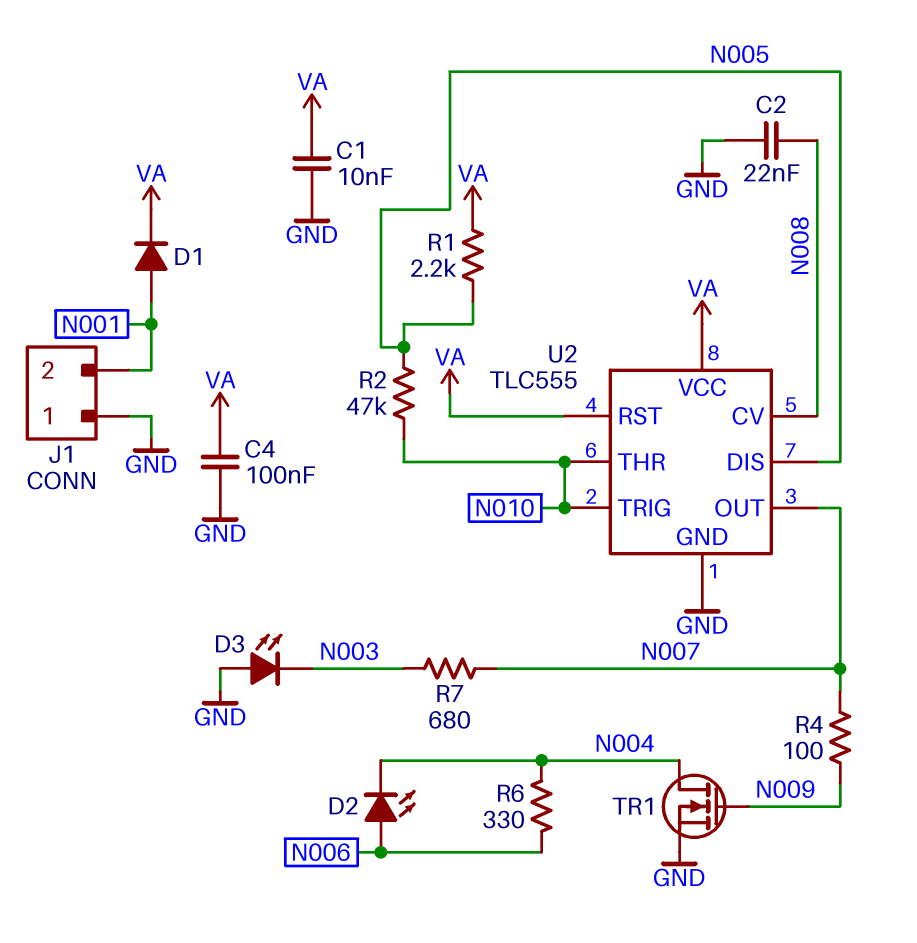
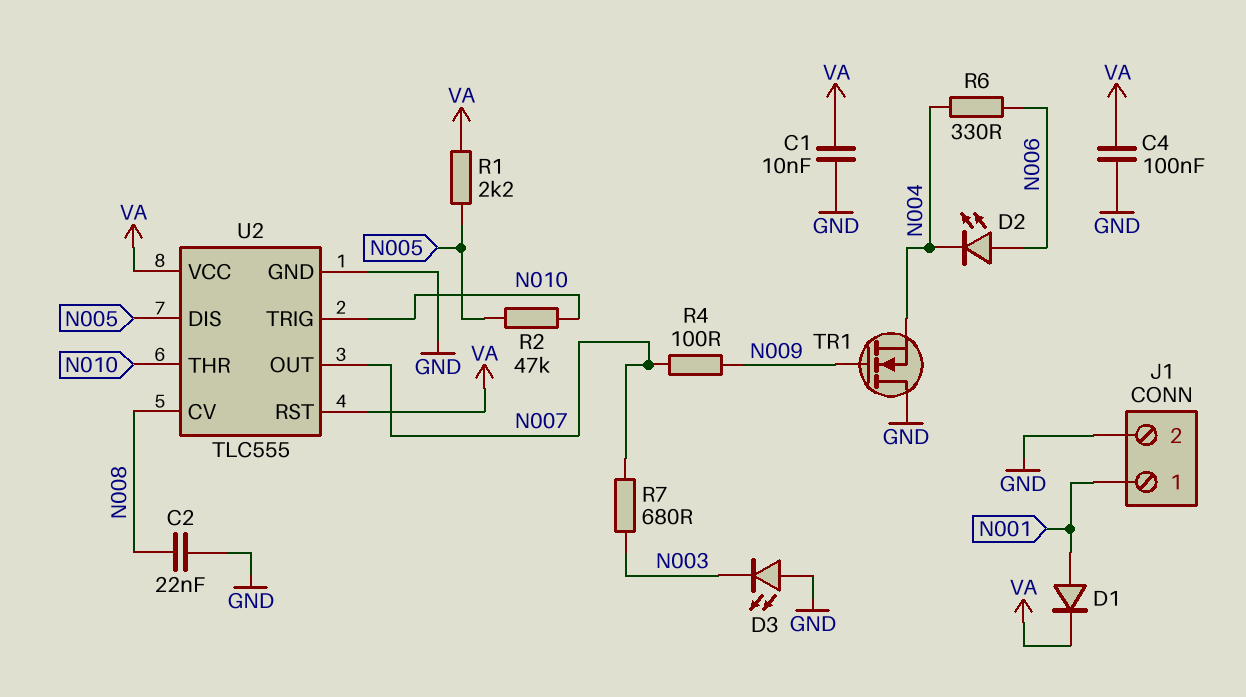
J1 pin 1: GND -> N001
J1 pin 2: N001 -> GND
TR1: NMOS (G N009, D N004, S GND) -> NMOS (G N009, D GND, S N004)

